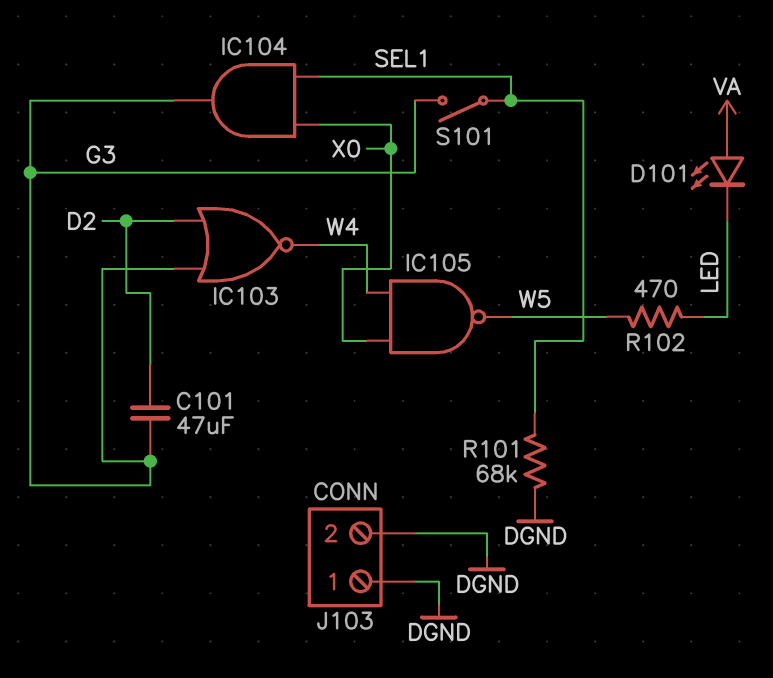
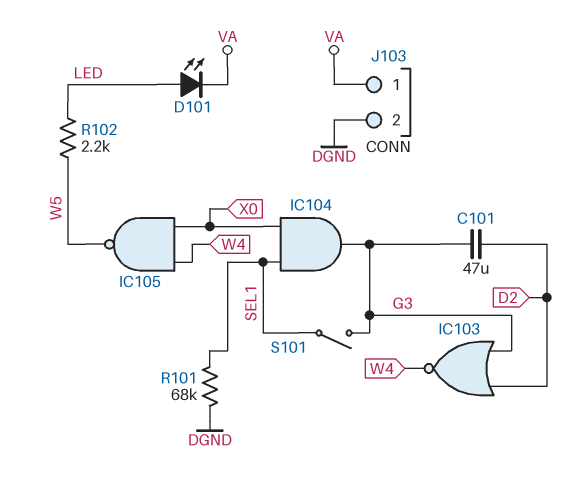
D101: LED (A VA, K LED) -> LED (A LED, K VA)
J103 pin 1: DGND -> VA
R102: 470 (LED, W5) -> 2.2k (LED, W5)

